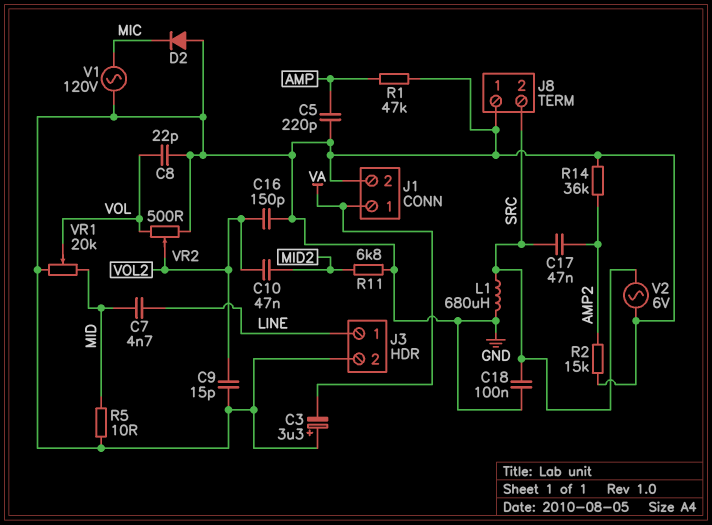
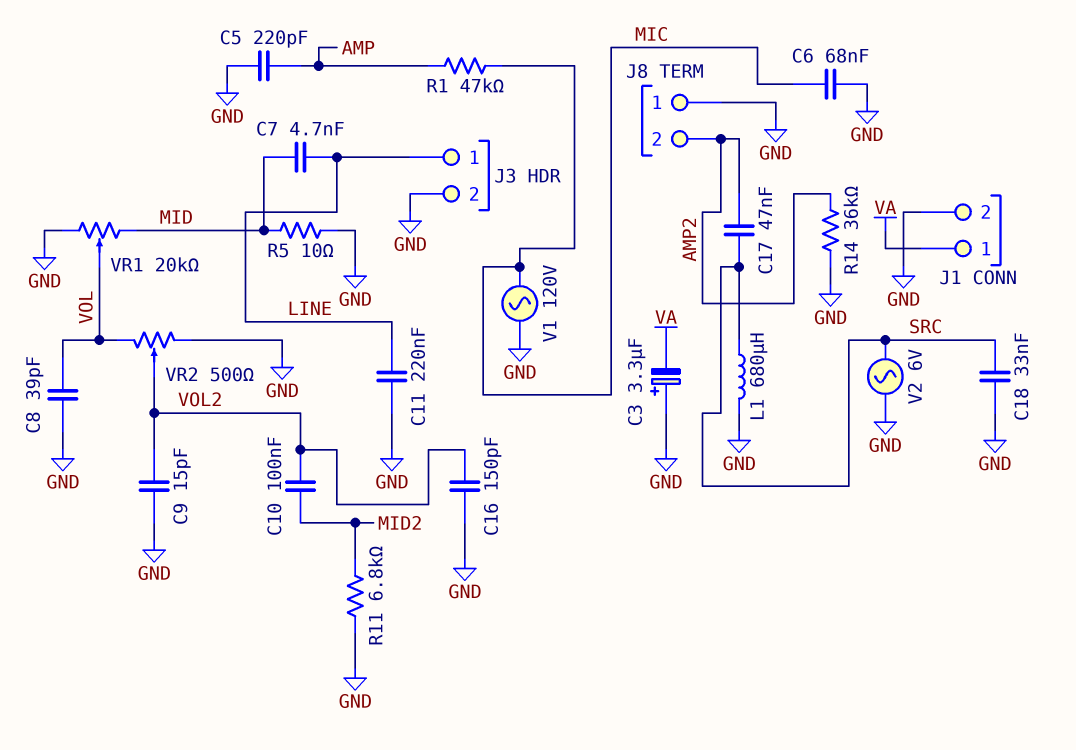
C6: none -> 68nF (GND, MIC)
C8: 22pF (GND, VOL) -> 39pF (GND, VOL)
C10: 47nF (MID2, VOL2) -> 100nF (MID2, VOL2)
C11: none -> 220nF (GND, LINE)
C18: 100nF (GND, SRC) -> 33nF (GND, SRC)
D2: diode (A GND, K MIC) -> none
J8 pin 2: SRC -> AMP2
R1: 47k (AMP, GND) -> 47k (AMP, MIC)
R2: 15k (AMP2, GND) -> none

